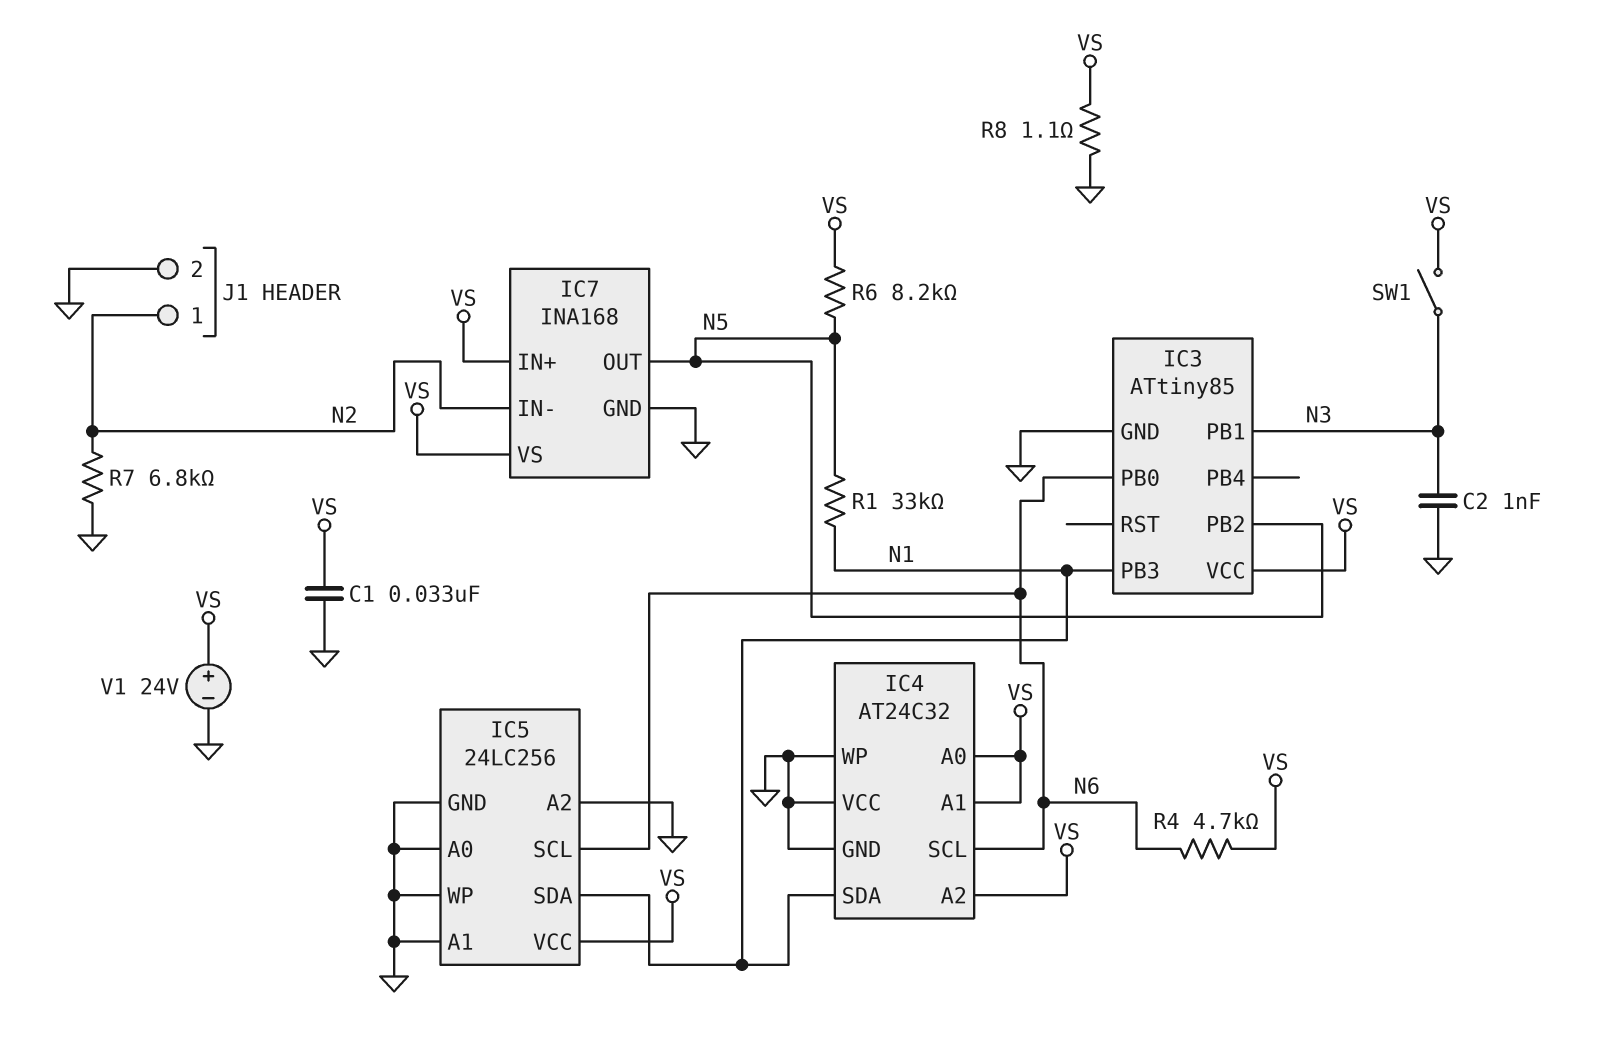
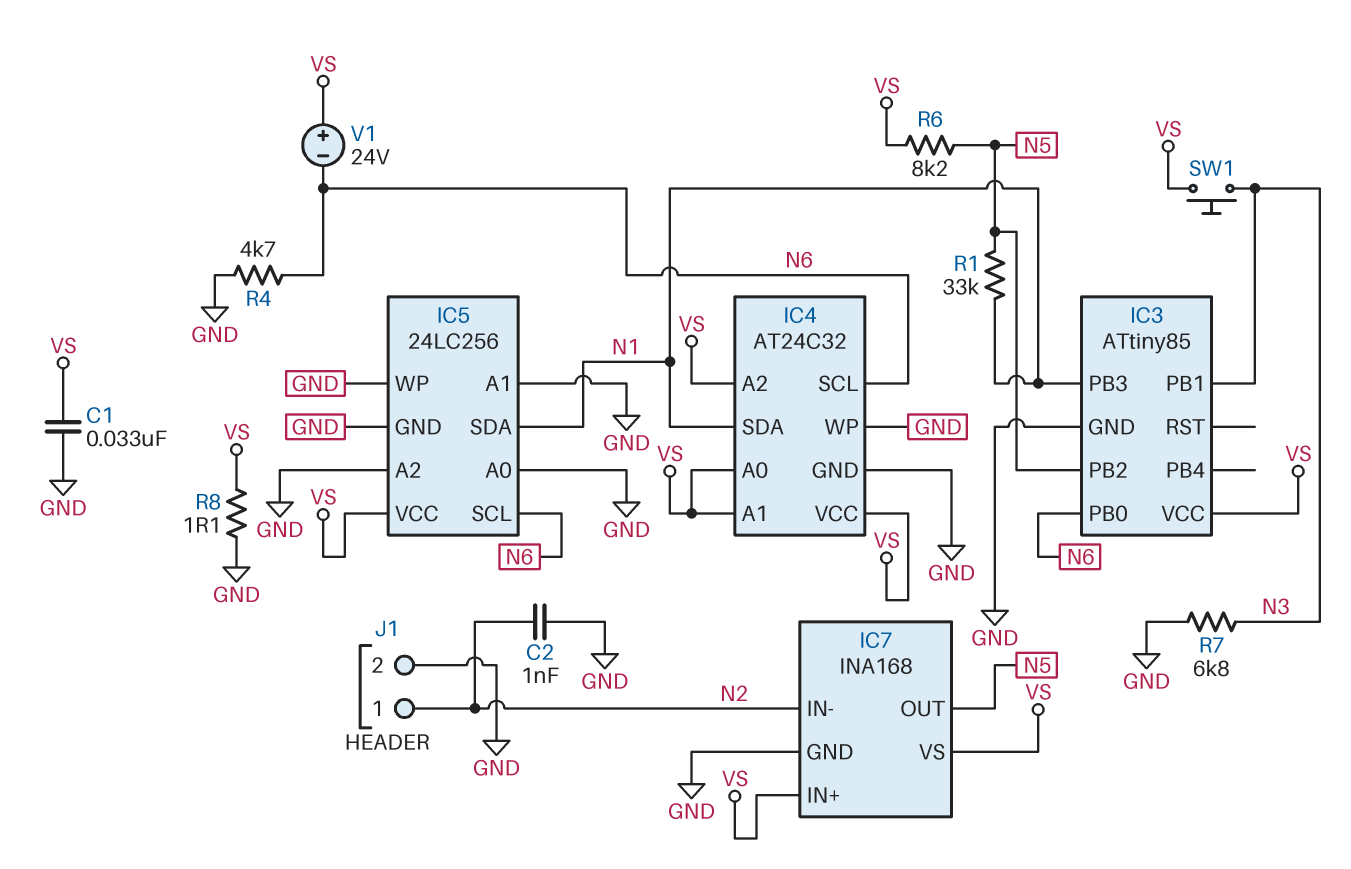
C2: 1nF (GND, N3) -> 1nF (GND, N2)
IC4 pin VCC: GND -> VS
R4: 4.7k (N6, VS) -> 4.7k (GND, N6)
R7: 6.8k (GND, N2) -> 6.8k (GND, N3)
SW1: switch (N3, VS) -> button (N3, VS)
V1: 24V (plus VS, minus GND) -> 24V (plus VS, minus N6)

